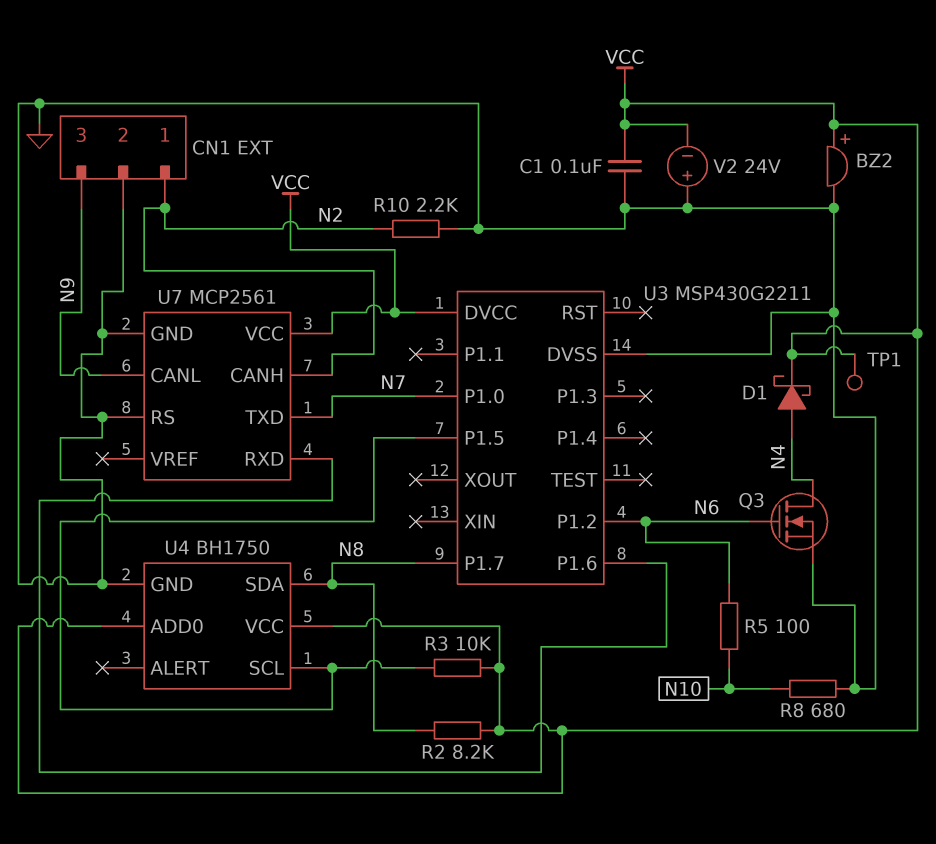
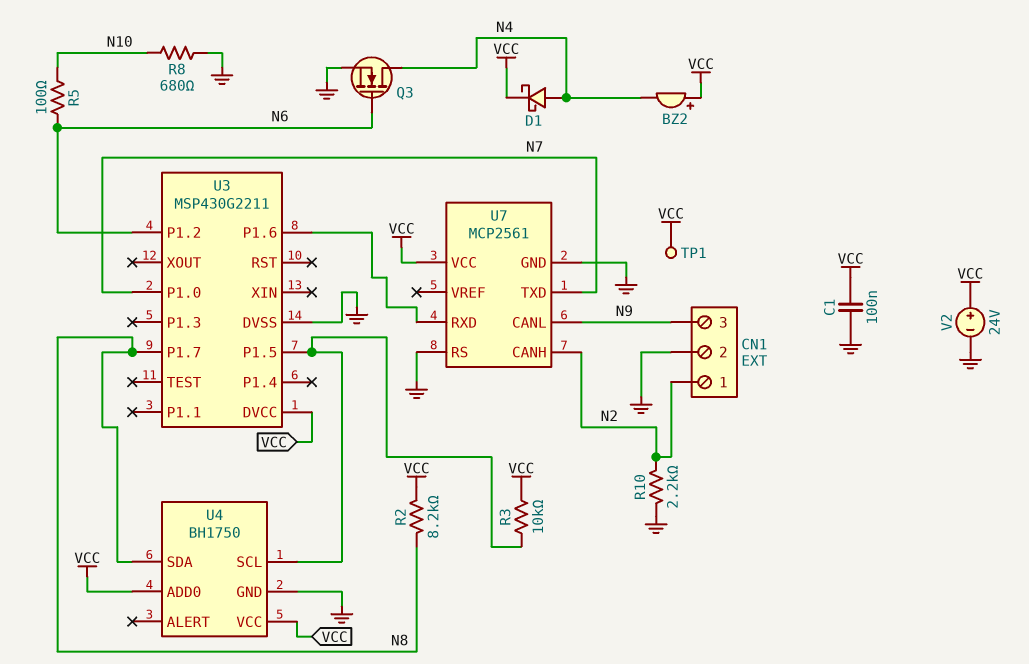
BZ2: buzzer (plus VCC, minus GND) -> buzzer (plus VCC, minus N4)
V2: 24V (plus GND, minus VCC) -> 24V (plus VCC, minus GND)

